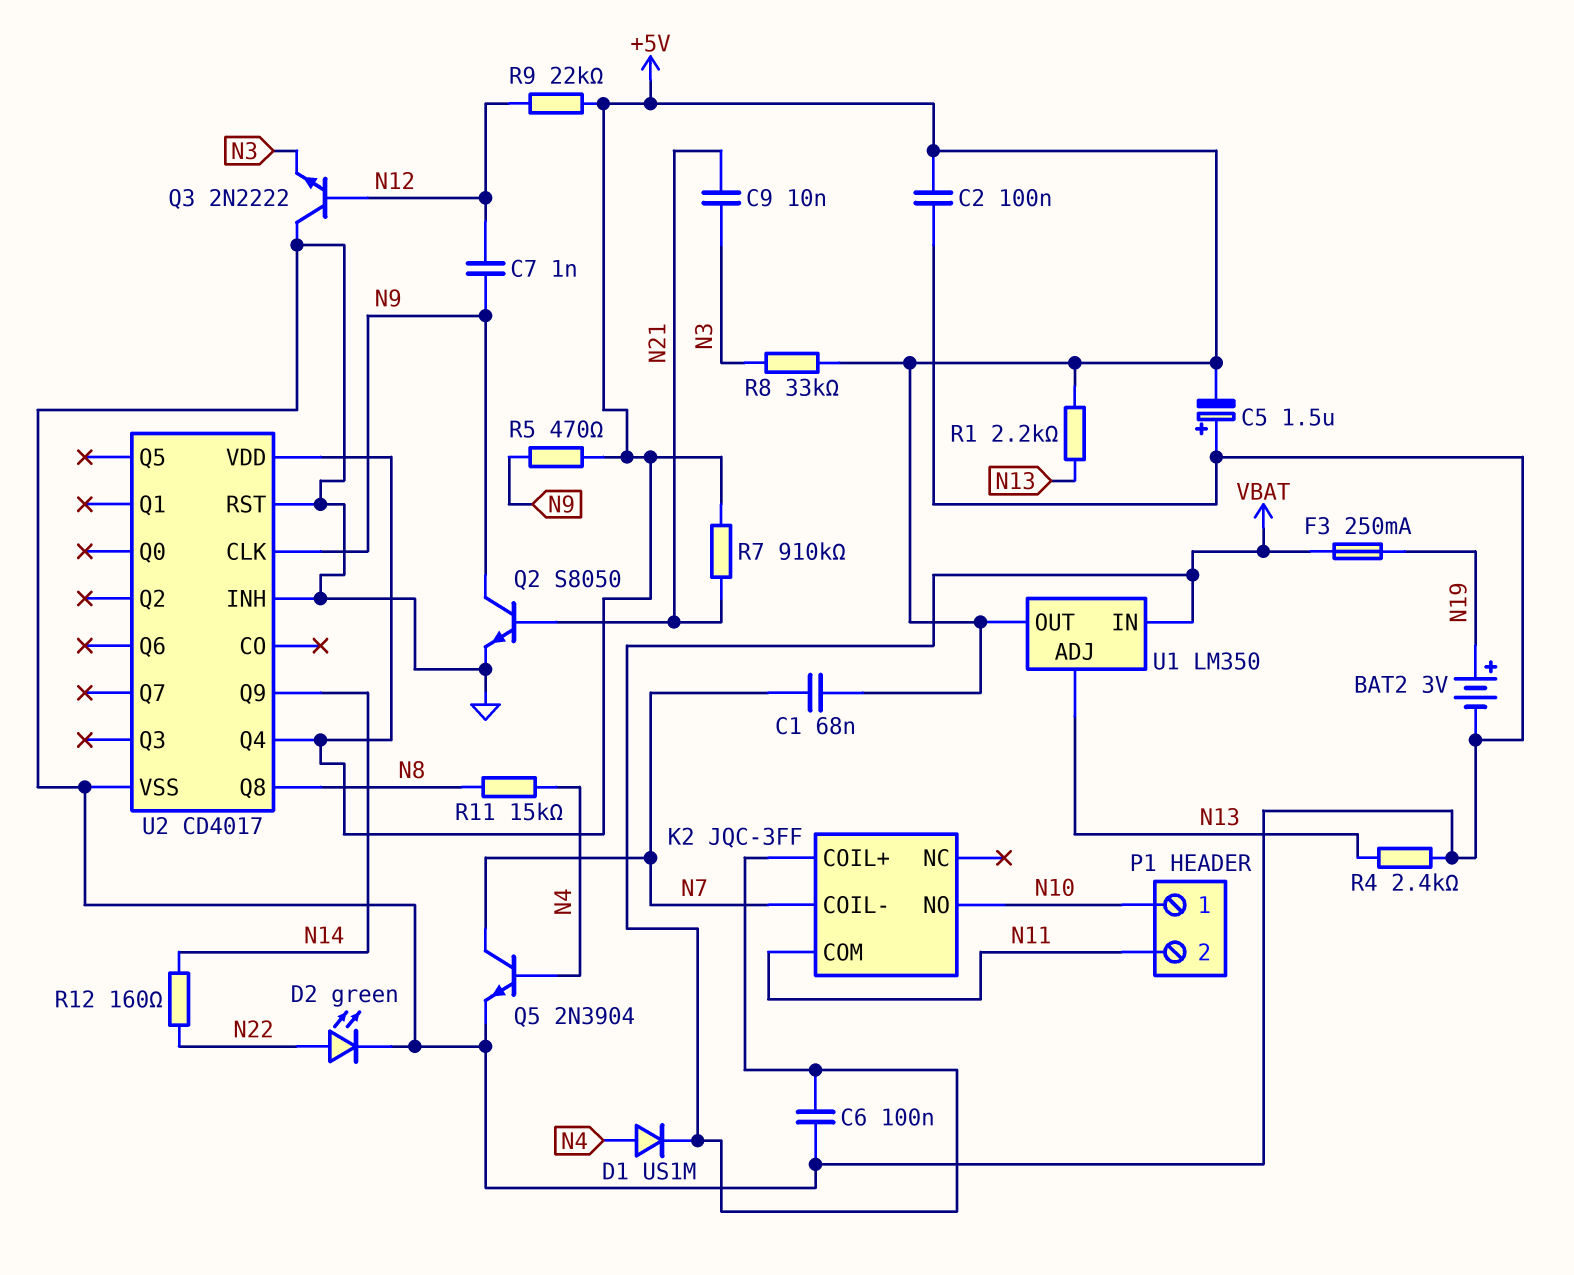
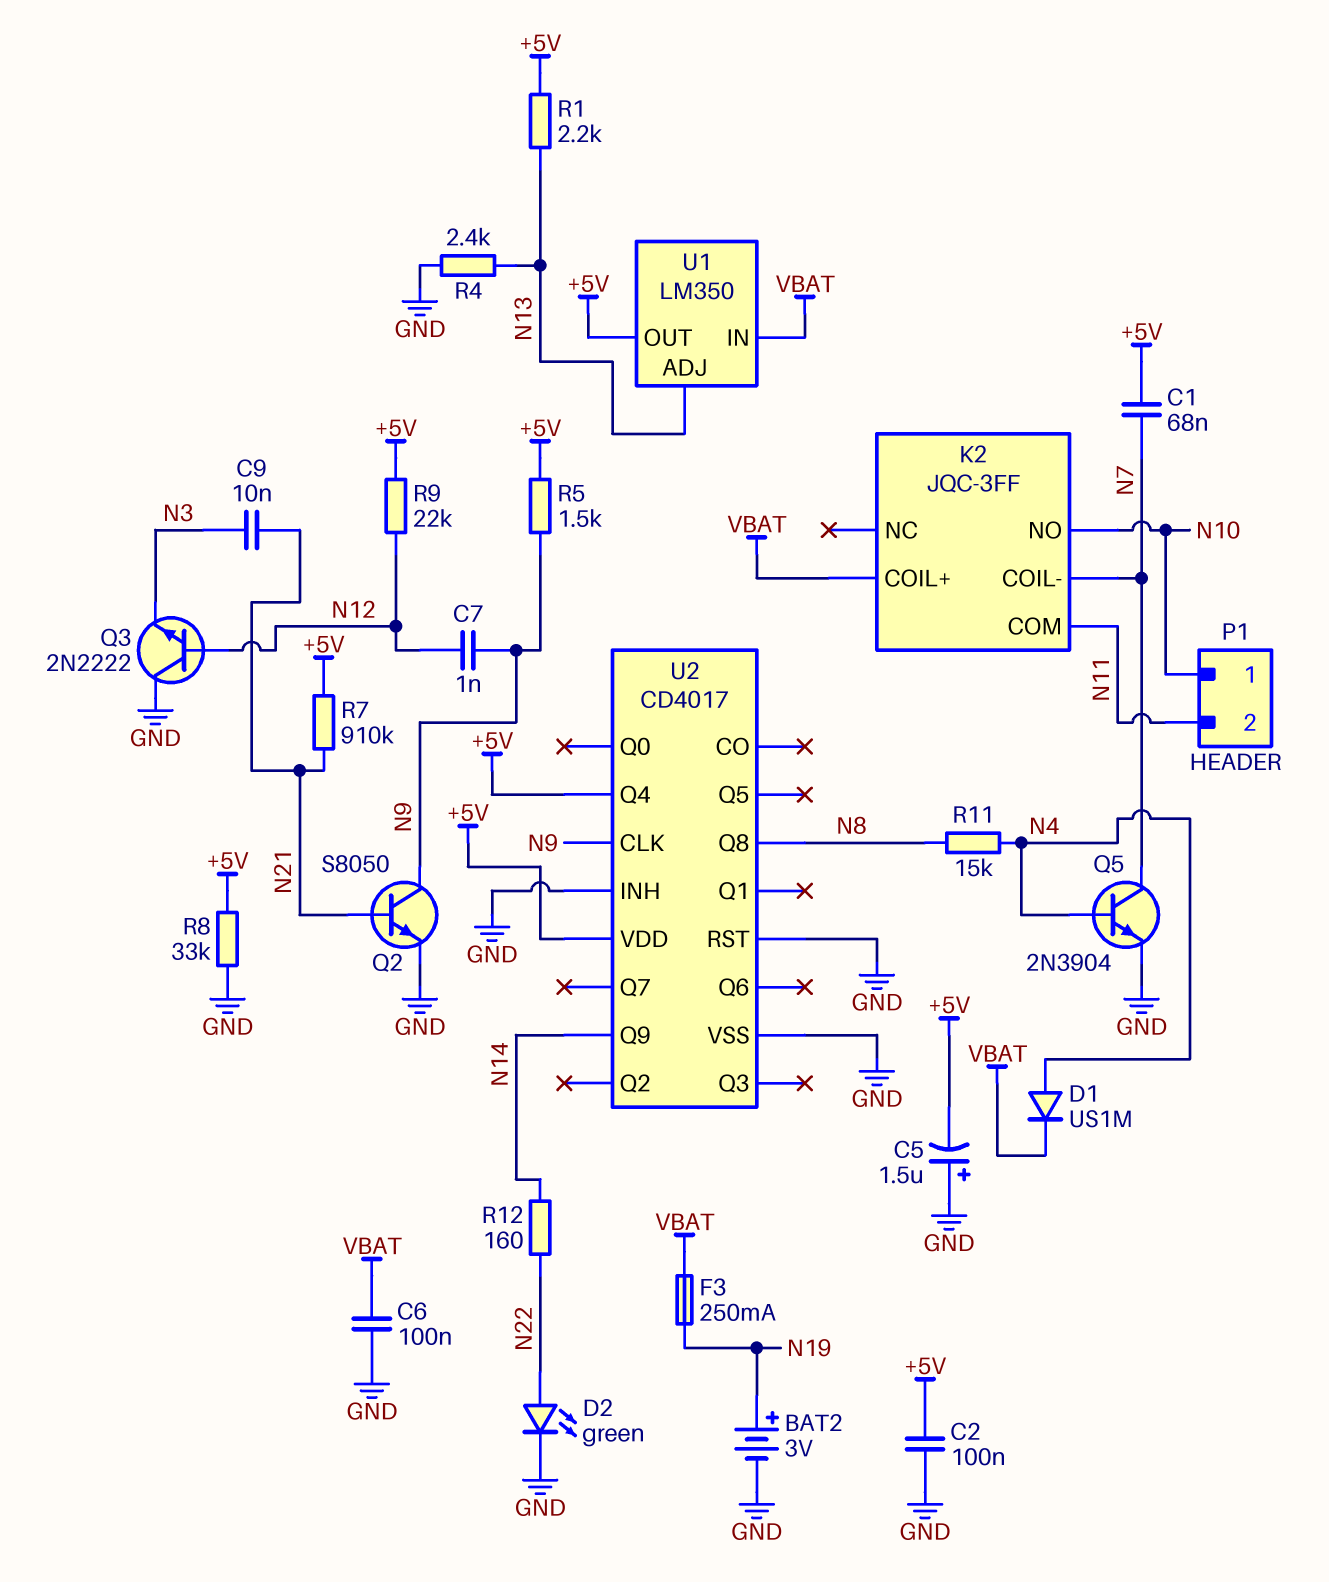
R5: 470 (+5V, N9) -> 1.5k (+5V, N9)
R8: 33k (+5V, N3) -> 33k (+5V, GND)

